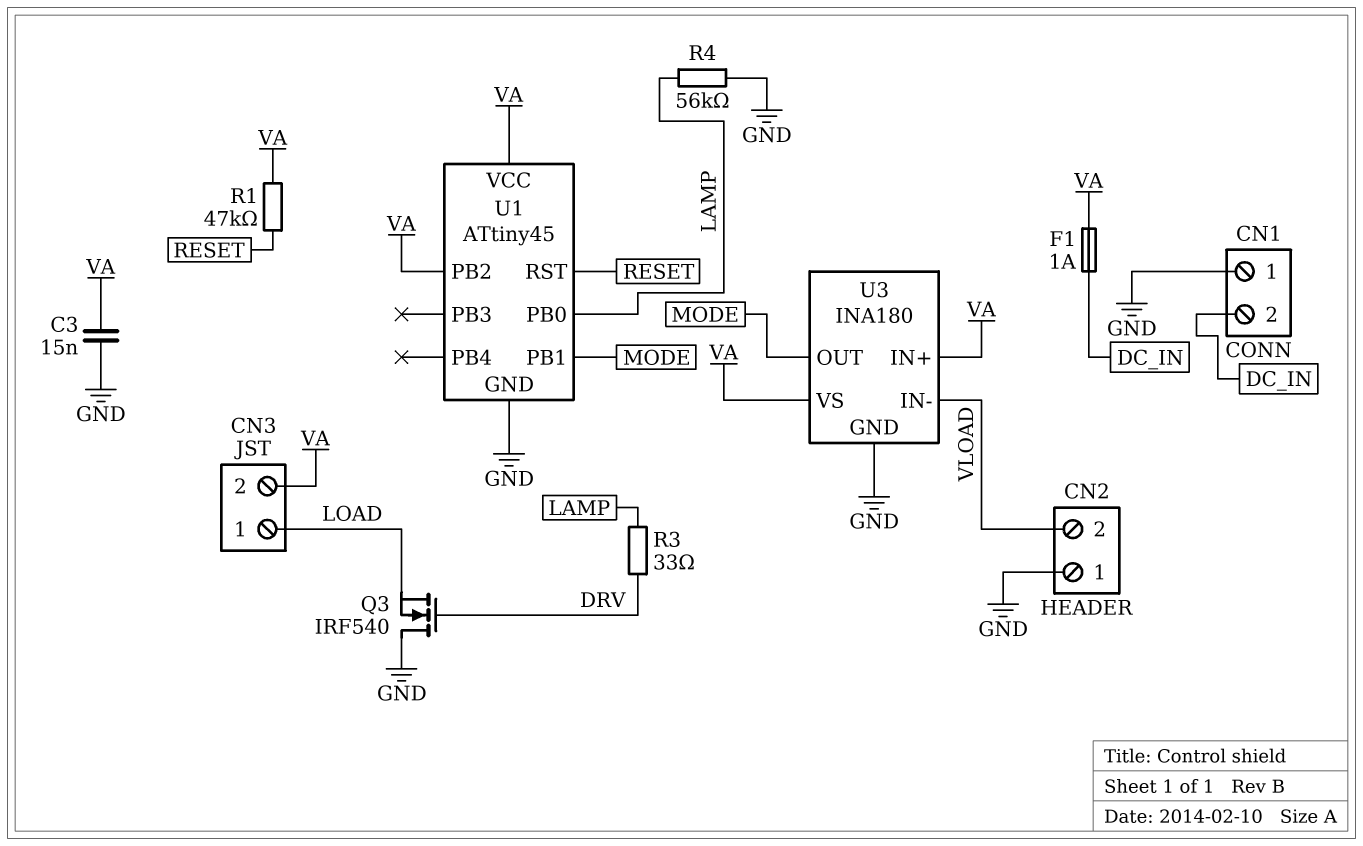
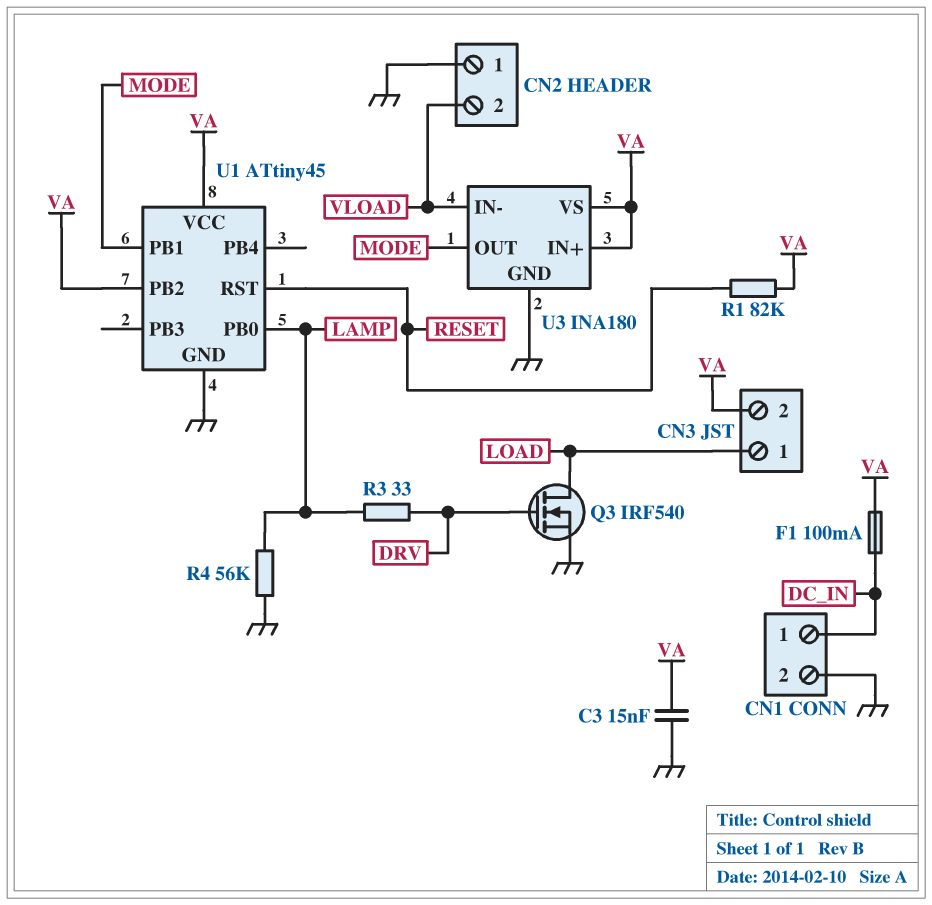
CN1 pin 1: GND -> DC_IN
CN1 pin 2: DC_IN -> GND
F1: 1A (DC_IN, VA) -> 100mA (DC_IN, VA)
Q3: NMOS IRF540 (G DRV, D GND, S LOAD) -> NMOS IRF540 (G DRV, D LOAD, S GND)
R1: 47k (RESET, VA) -> 82k (RESET, VA)

